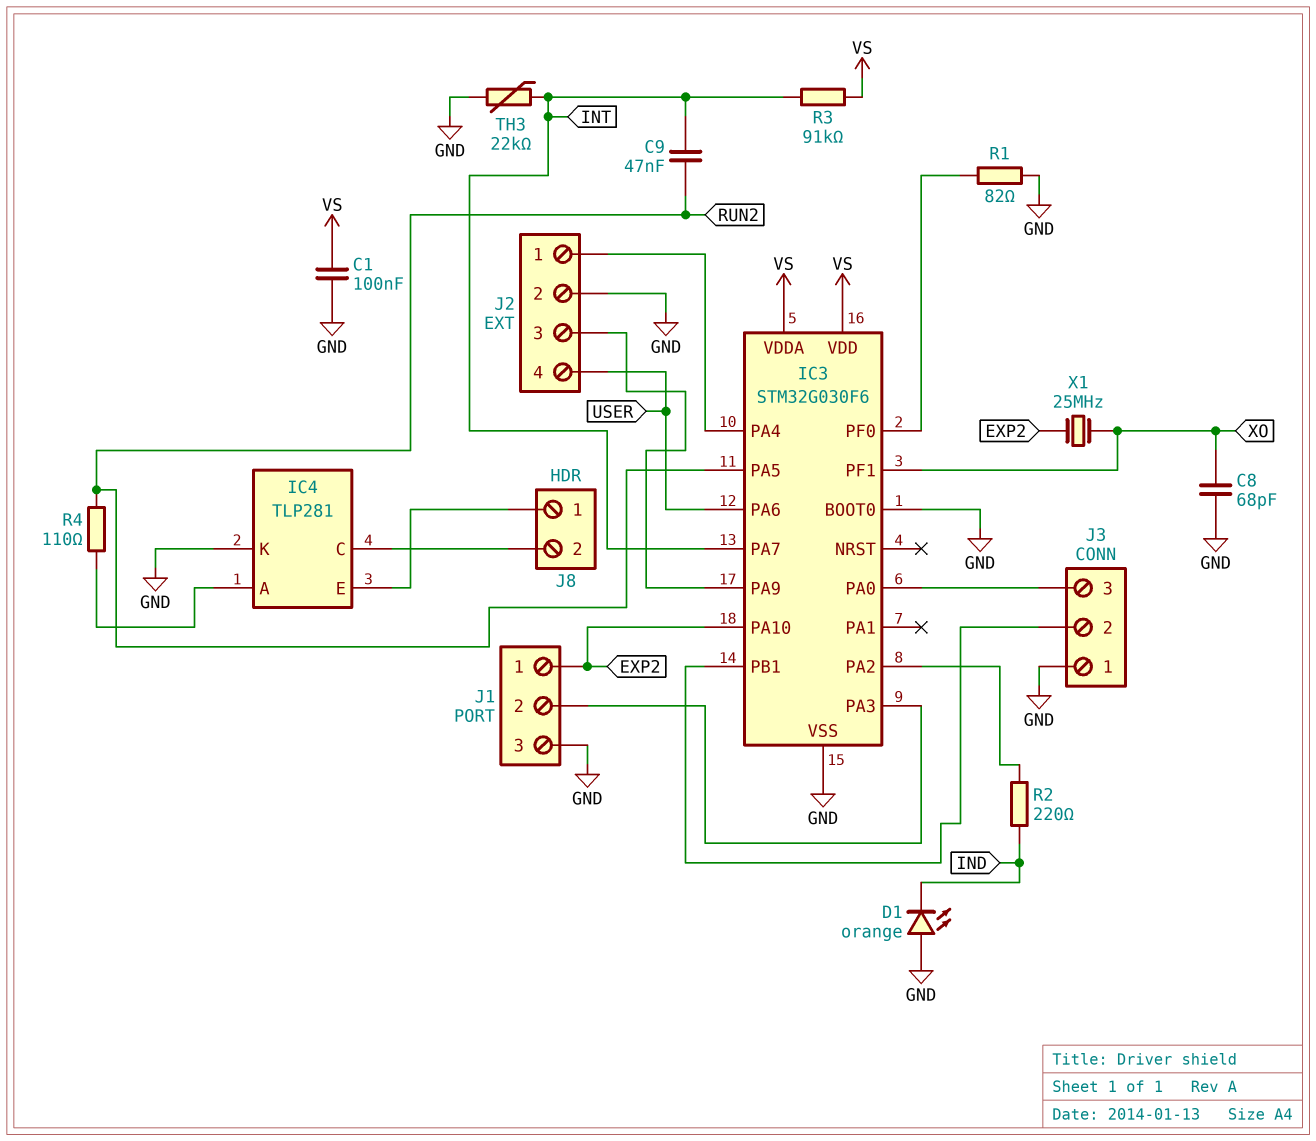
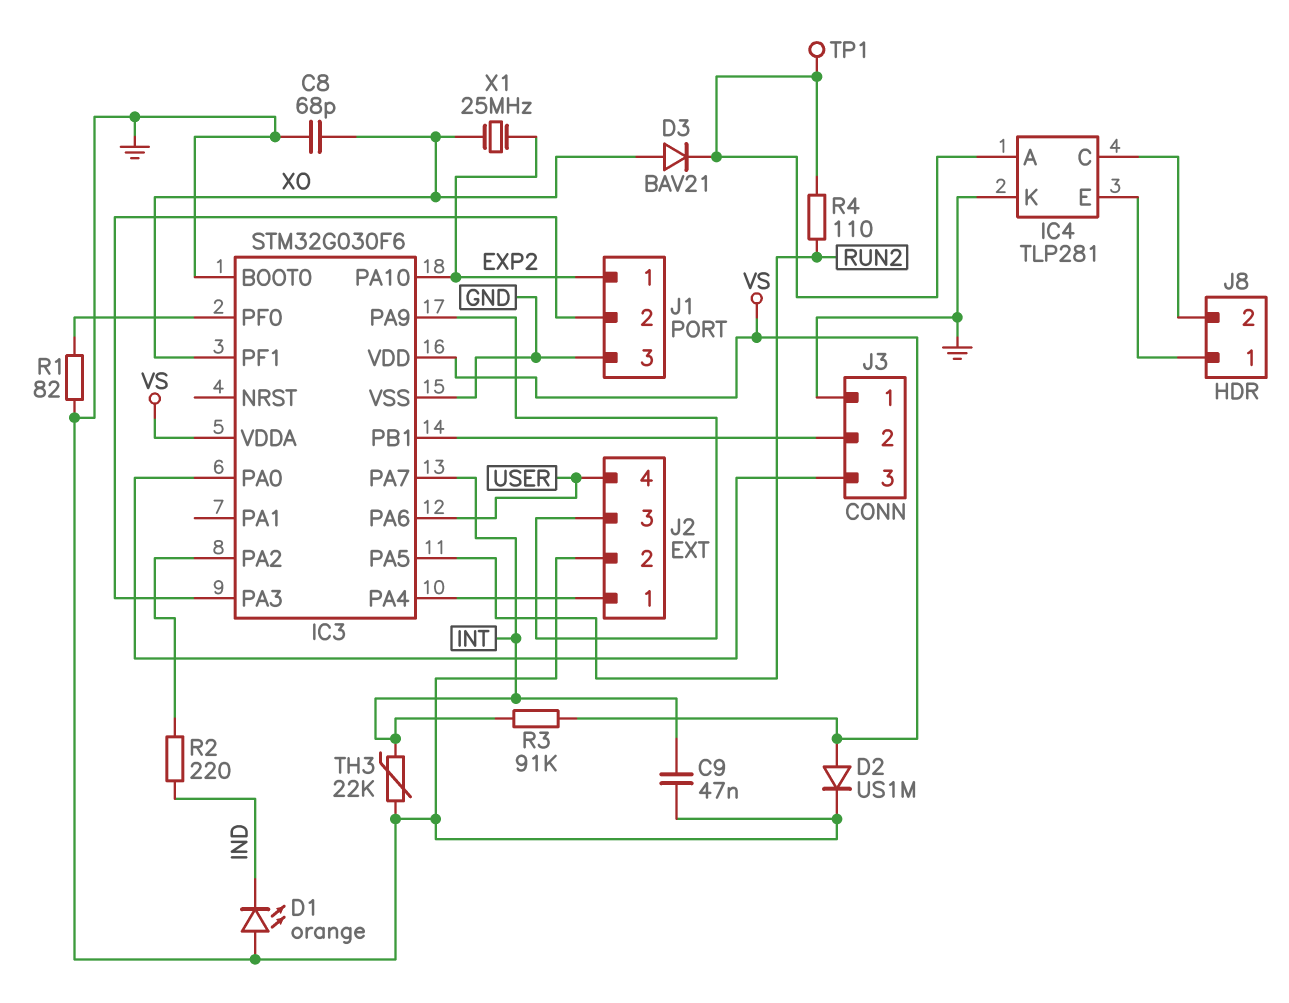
C1: 100nF (GND, VS) -> none
C9: 47nF (INT, RUN2) -> 47nF (GND, INT)
D2: none -> diode US1M (A VS, K GND)
D3: none -> diode BAV21 (A XO, K IC4/A)
TP1: none -> test point (IC4/A)

